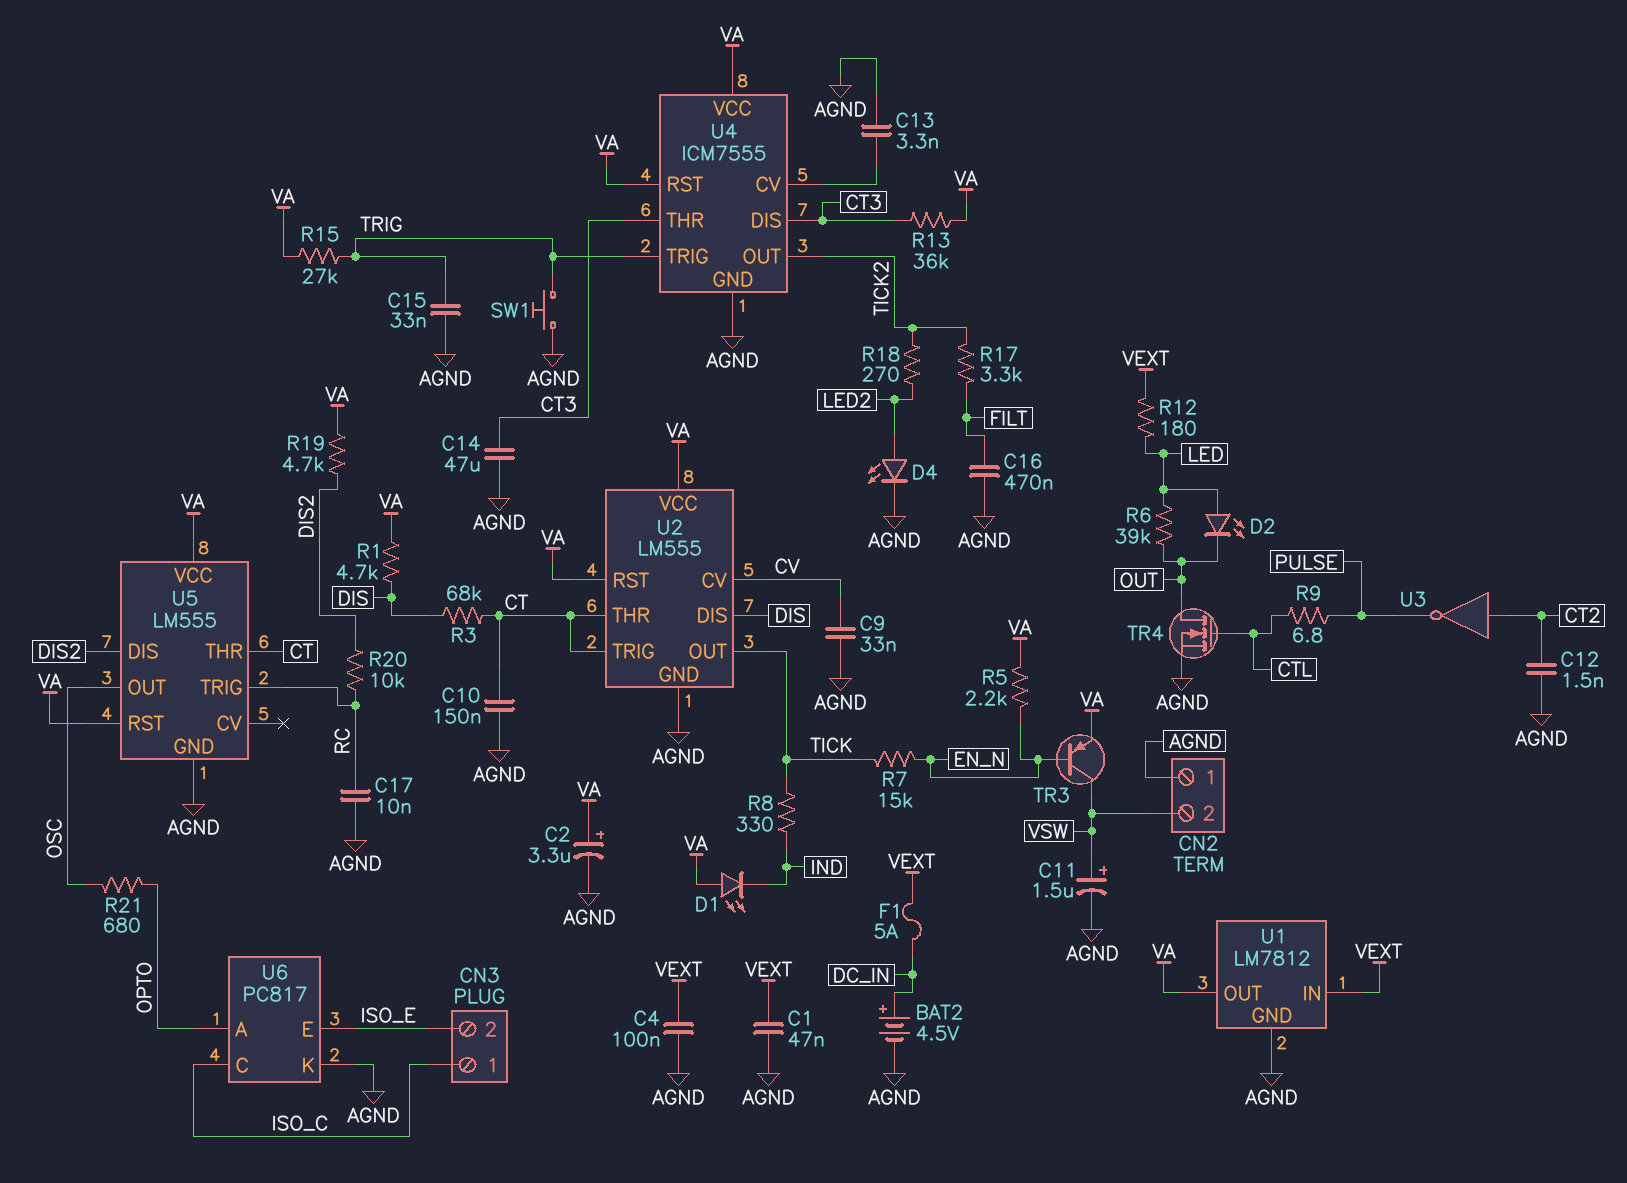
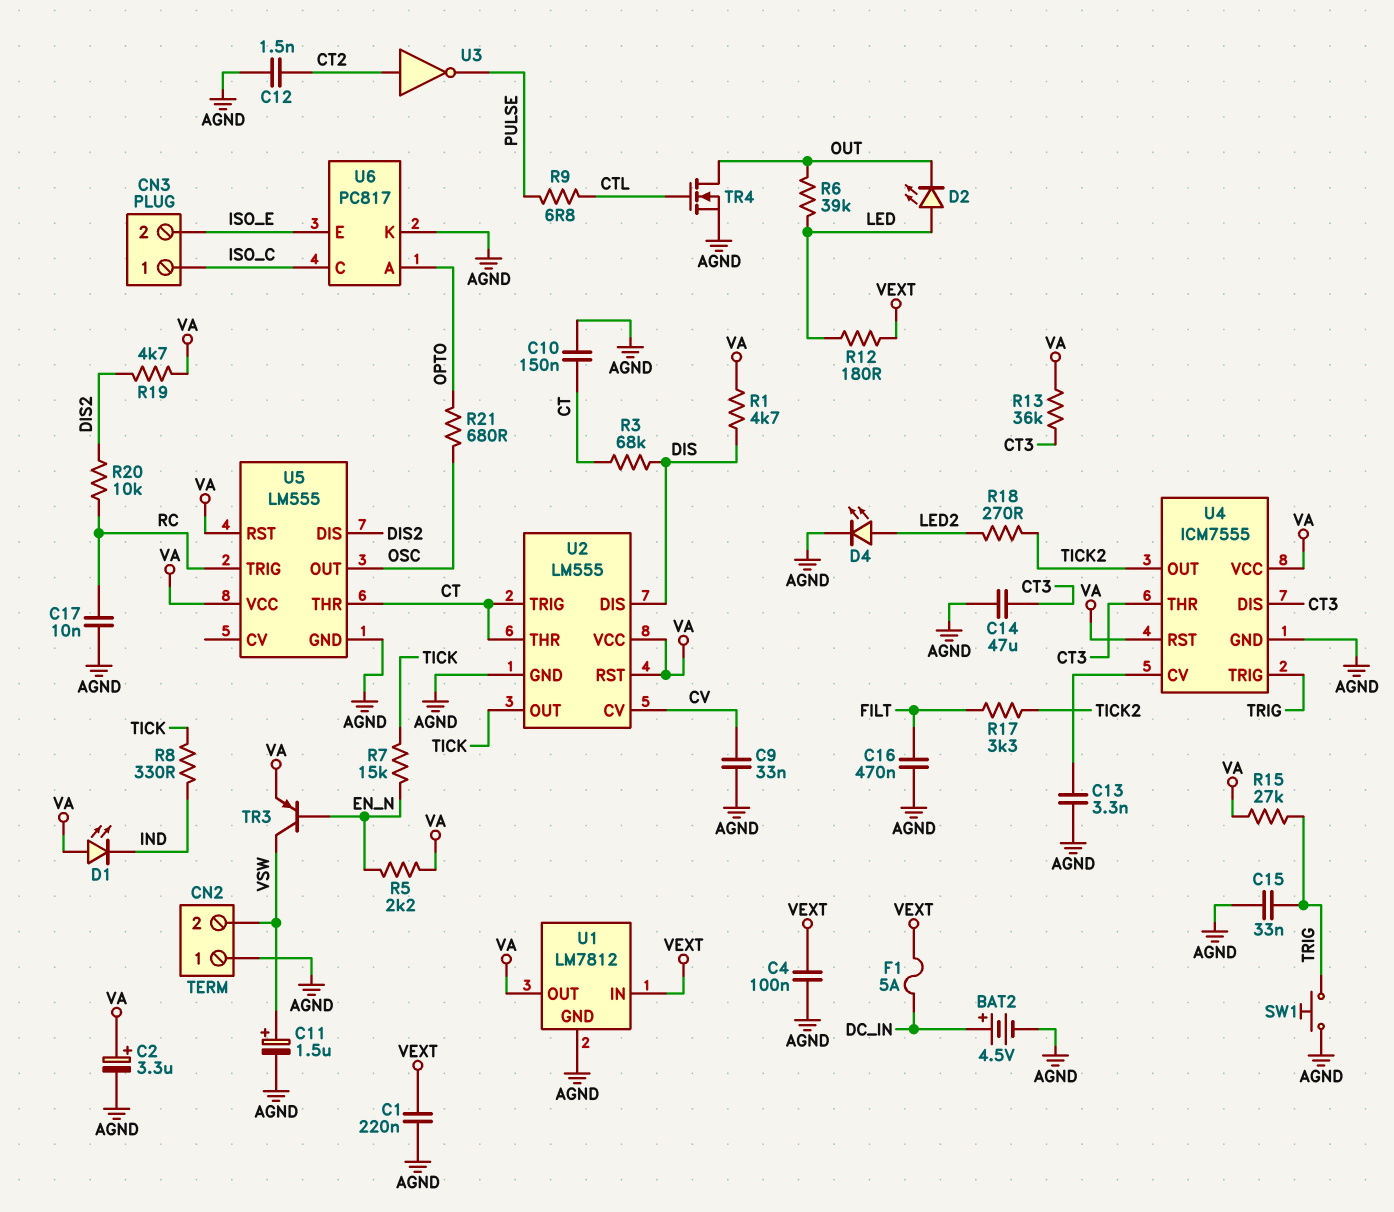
C1: 47nF (AGND, VEXT) -> 220nF (AGND, VEXT)

